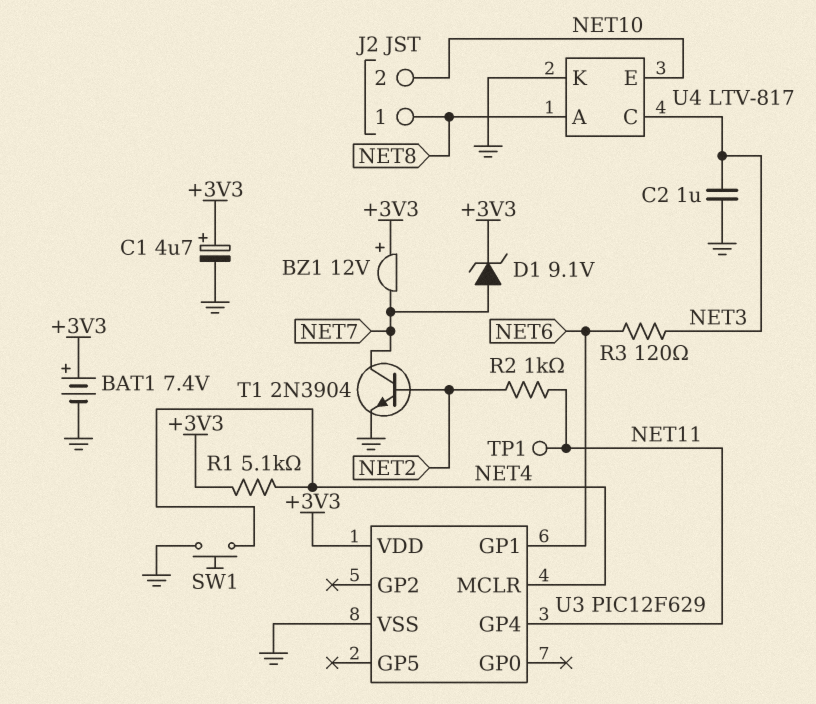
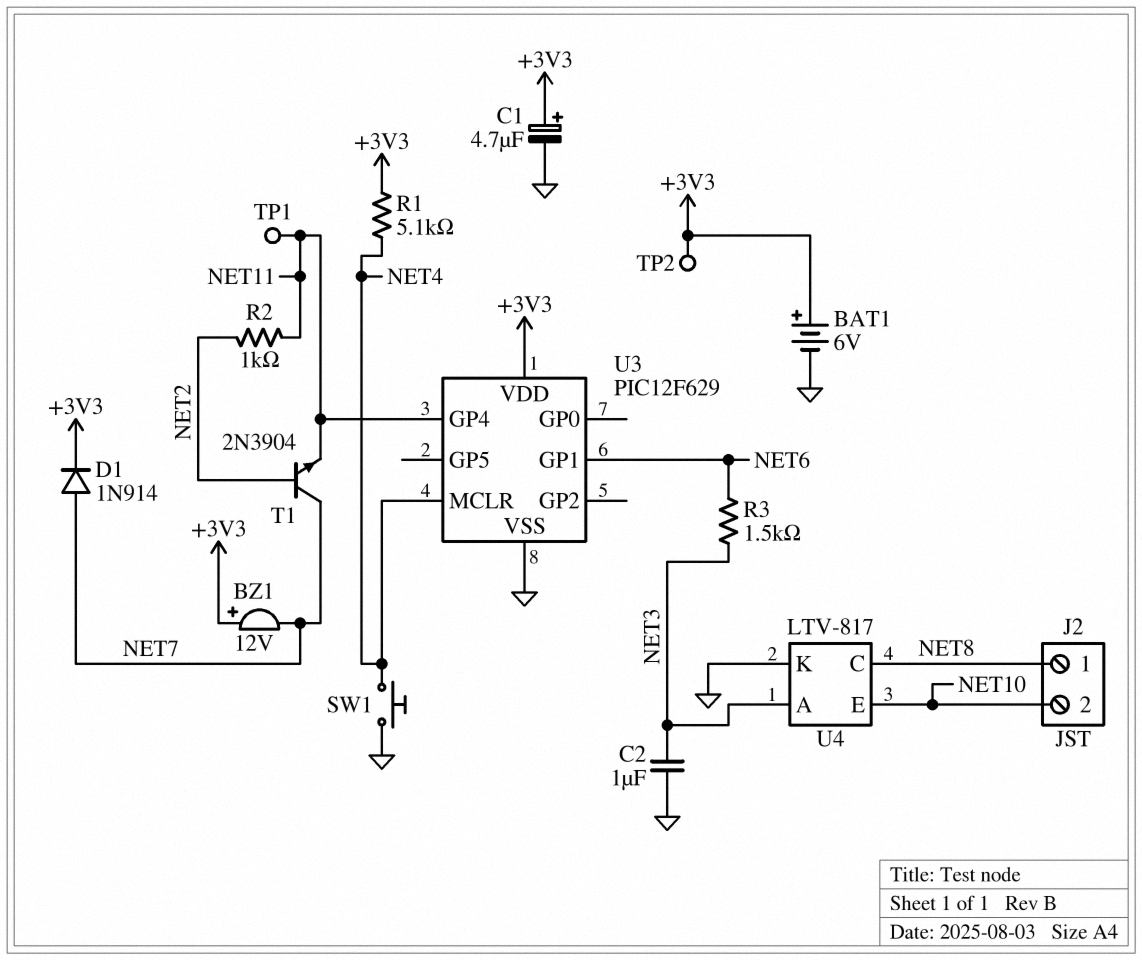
BAT1: 7.4V (plus +3V3, minus GND) -> 6V (plus +3V3, minus GND)
D1: zener 9.1V (A NET7, K +3V3) -> diode 1N914 (A NET7, K +3V3)
R3: 120 (NET3, NET6) -> 1.5k (NET3, NET6)
T1: NPN 2N3904 (B NET2, C NET7, E GND) -> NPN 2N3904 (B NET2, C NET7, E NET11)
TP2: none -> test point (+3V3)
U4 pin A: NET8 -> NET3
U4 pin C: NET3 -> NET8

